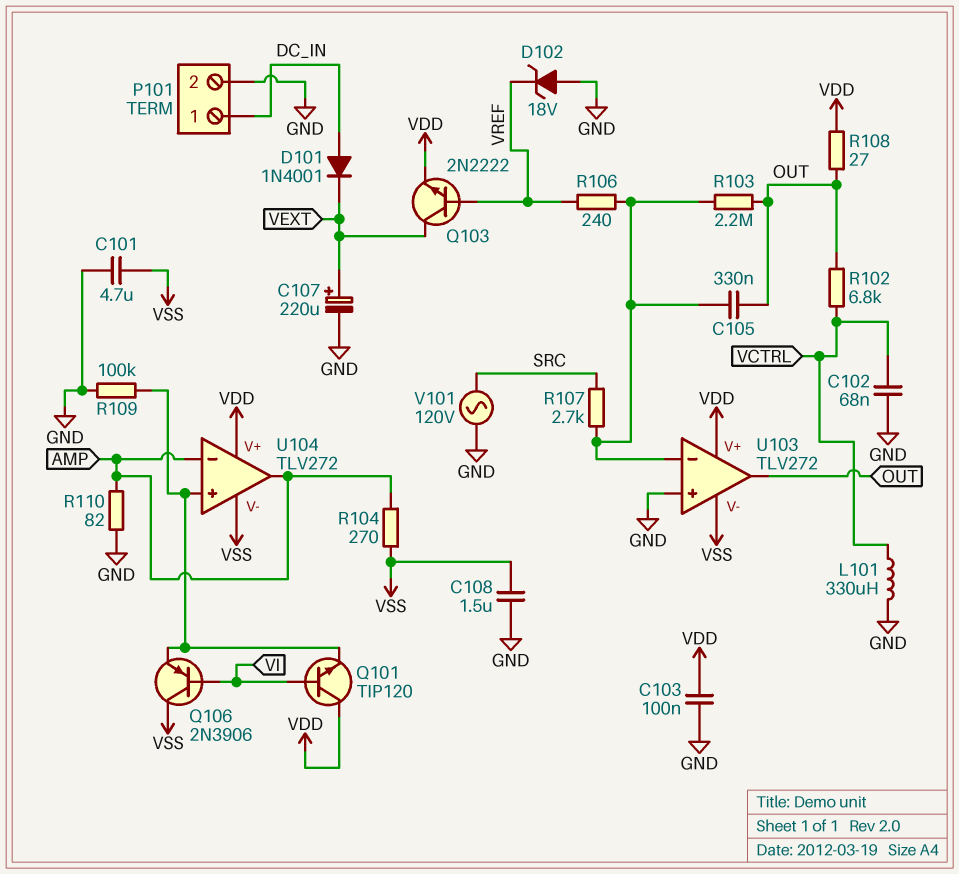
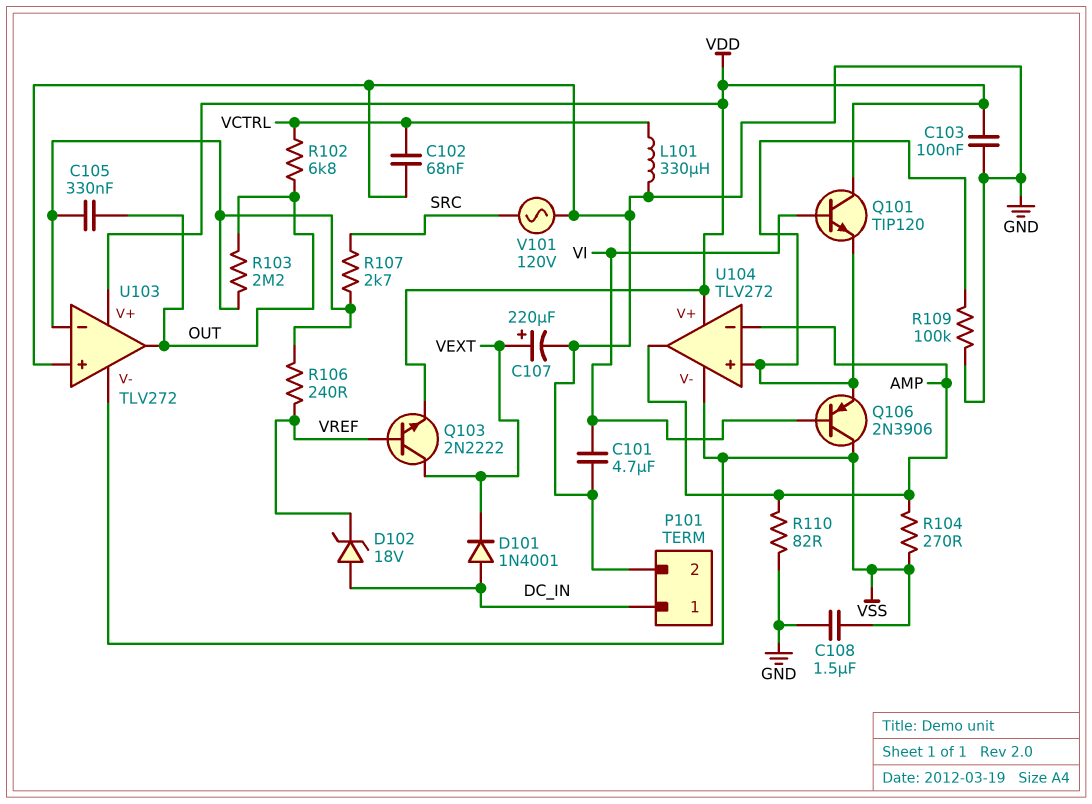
C101: 4.7uF (GND, VSS) -> 4.7uF (GND, VI)
D102: zener 18V (A GND, K VREF) -> zener 18V (A DC_IN, K VREF)
R108: 27 (OUT, VDD) -> none

